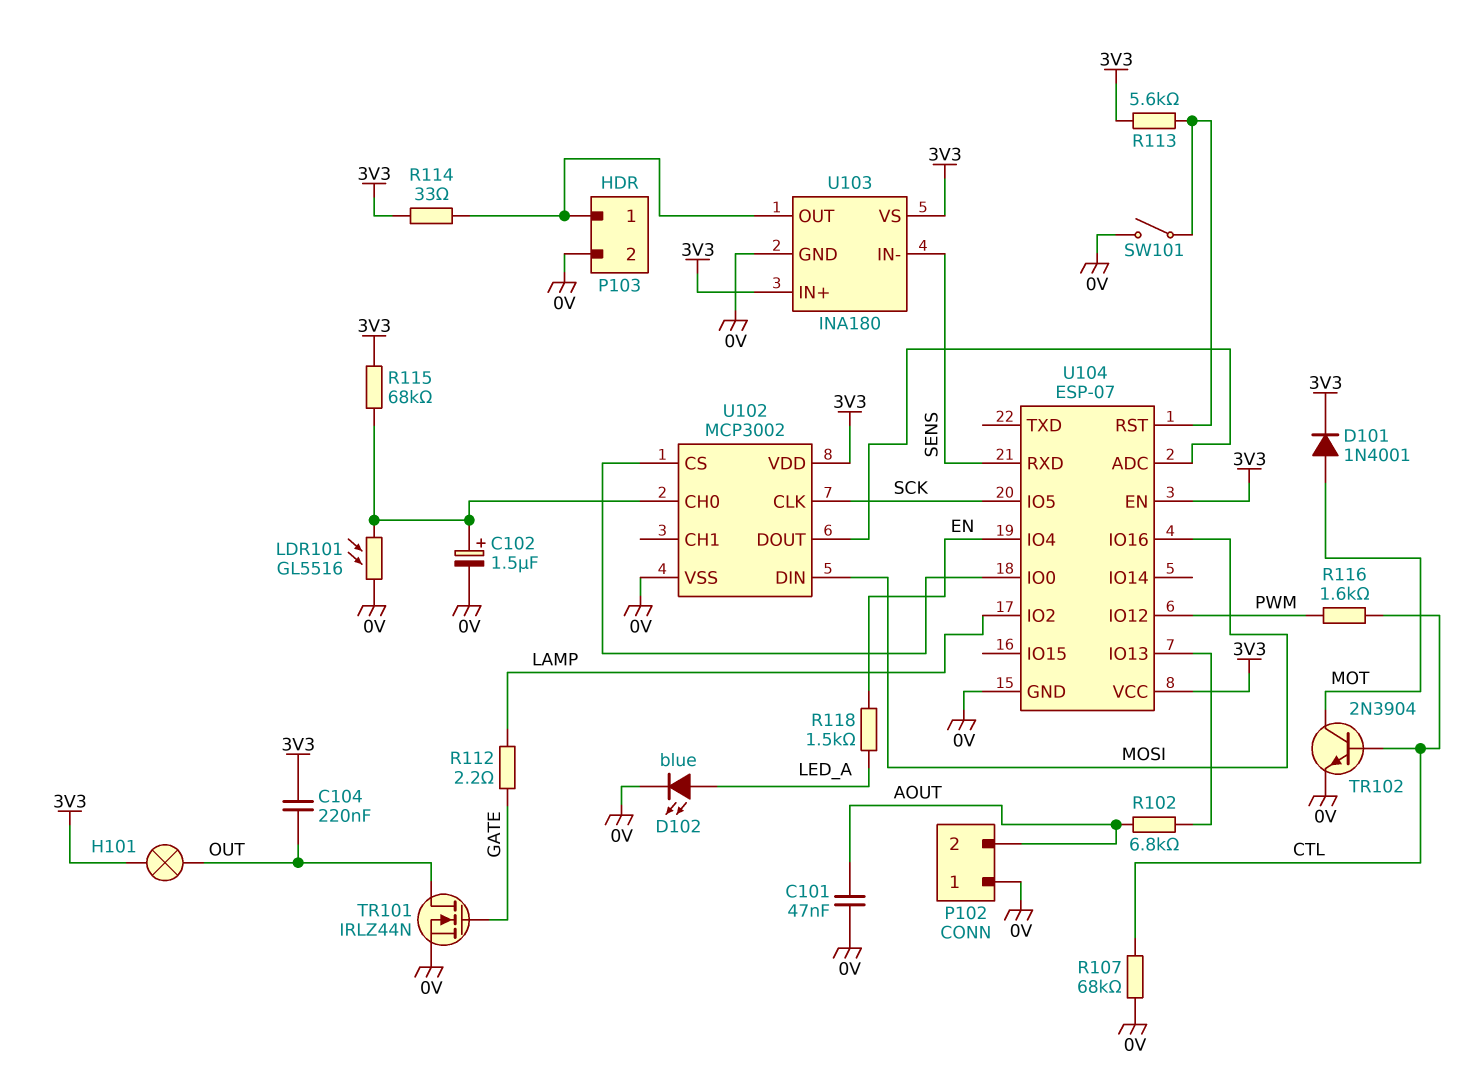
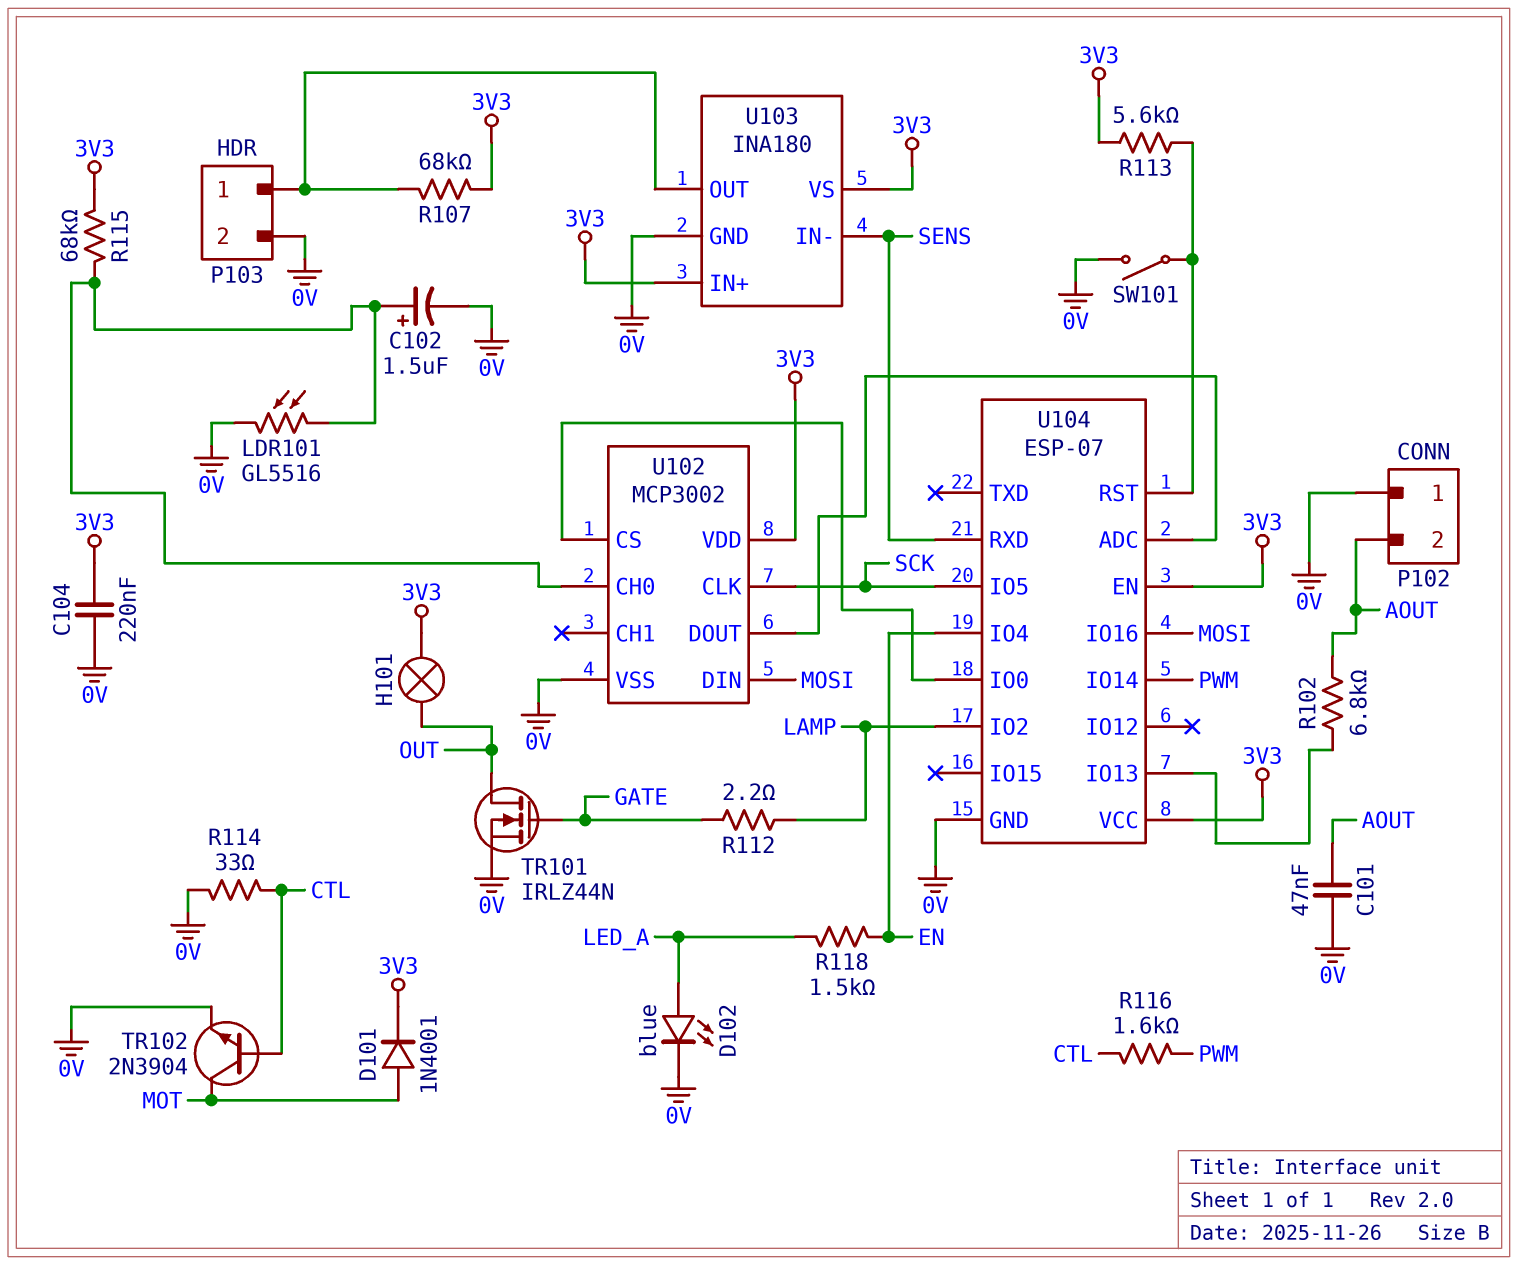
C104: 220nF (3V3, OUT) -> 220nF (0V, 3V3)
R107: 68k (0V, CTL) -> 68k (3V3, P103/1)
R114: 33 (3V3, P103/1) -> 33 (0V, CTL)
U104 pin IO12: PWM -> none
U104 pin IO14: none -> PWM

